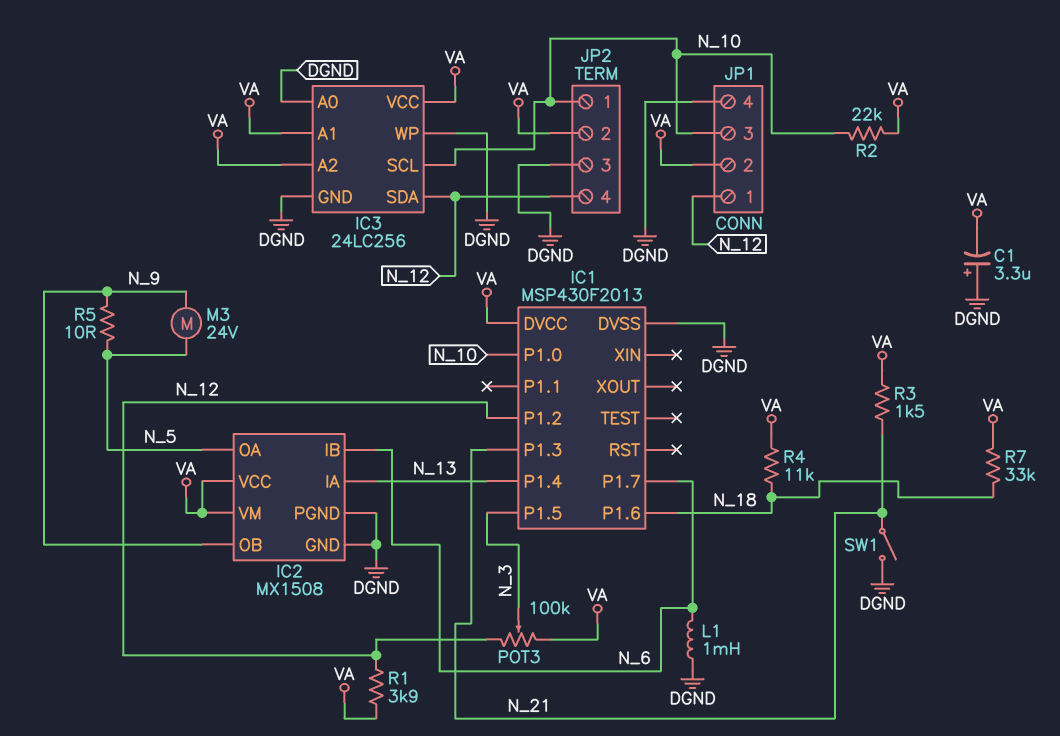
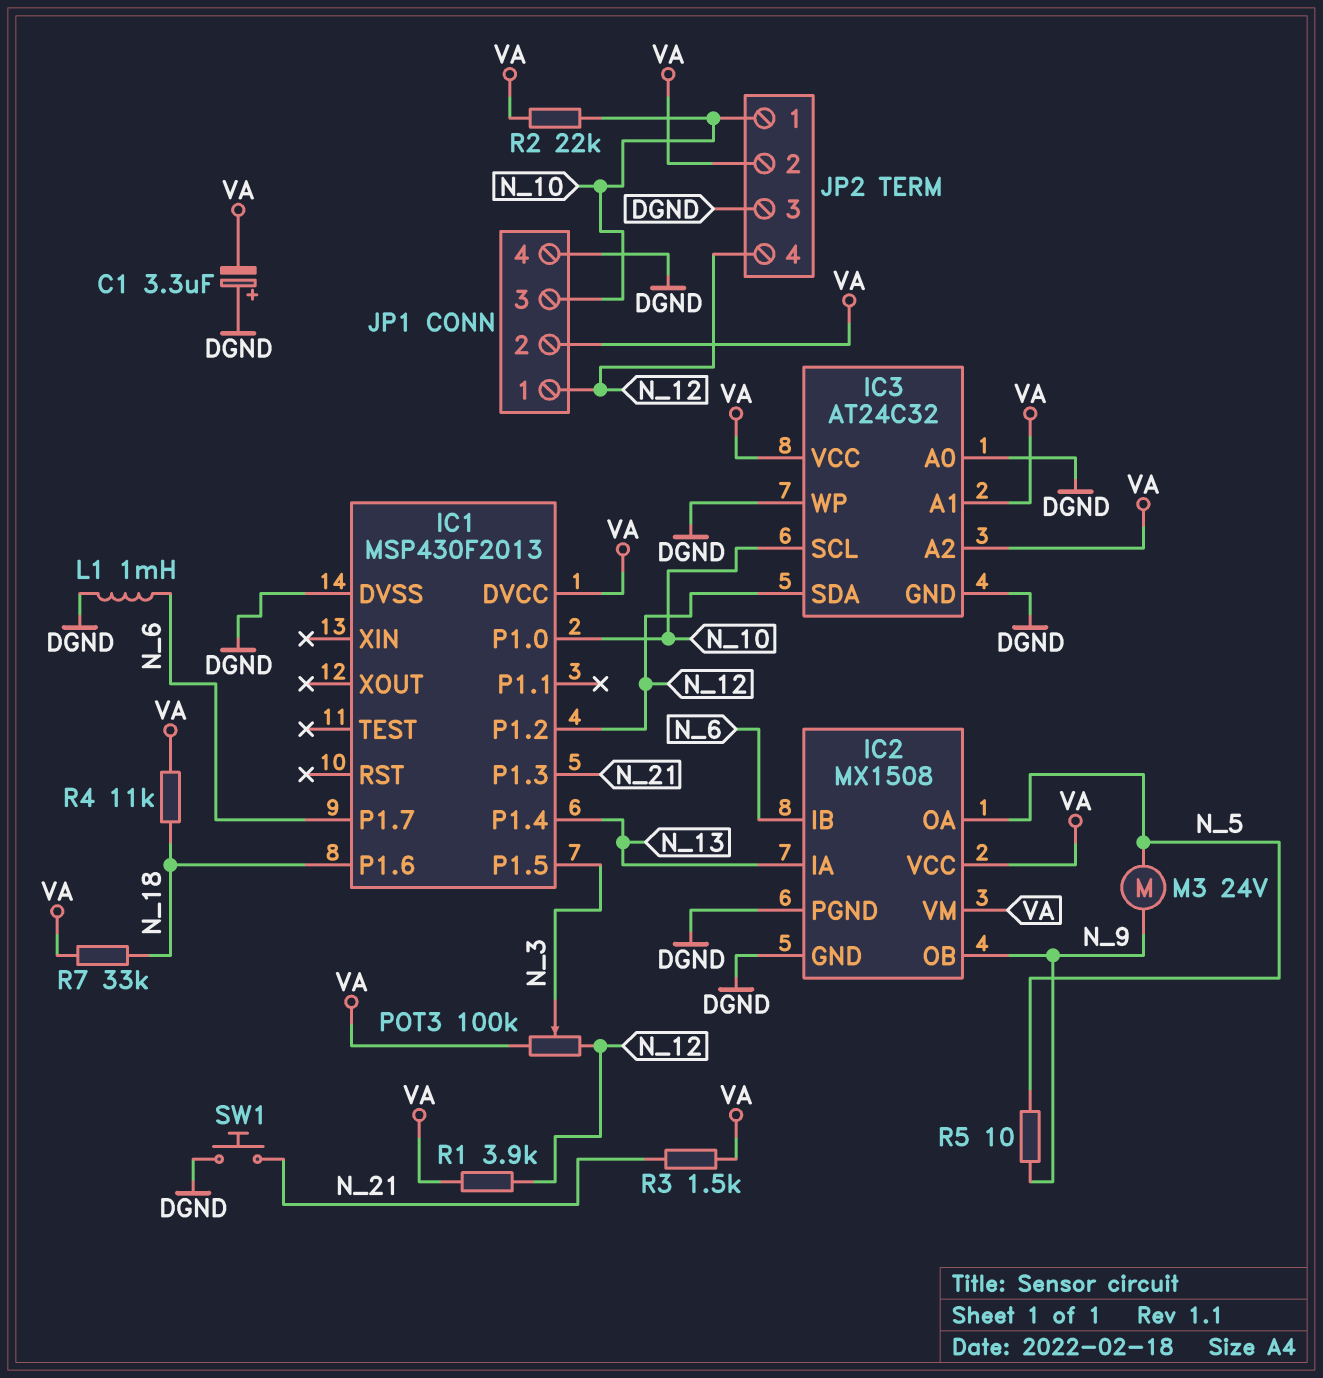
IC3: 24LC256 -> AT24C32
SW1: switch (DGND, N_21) -> button (DGND, N_21)

